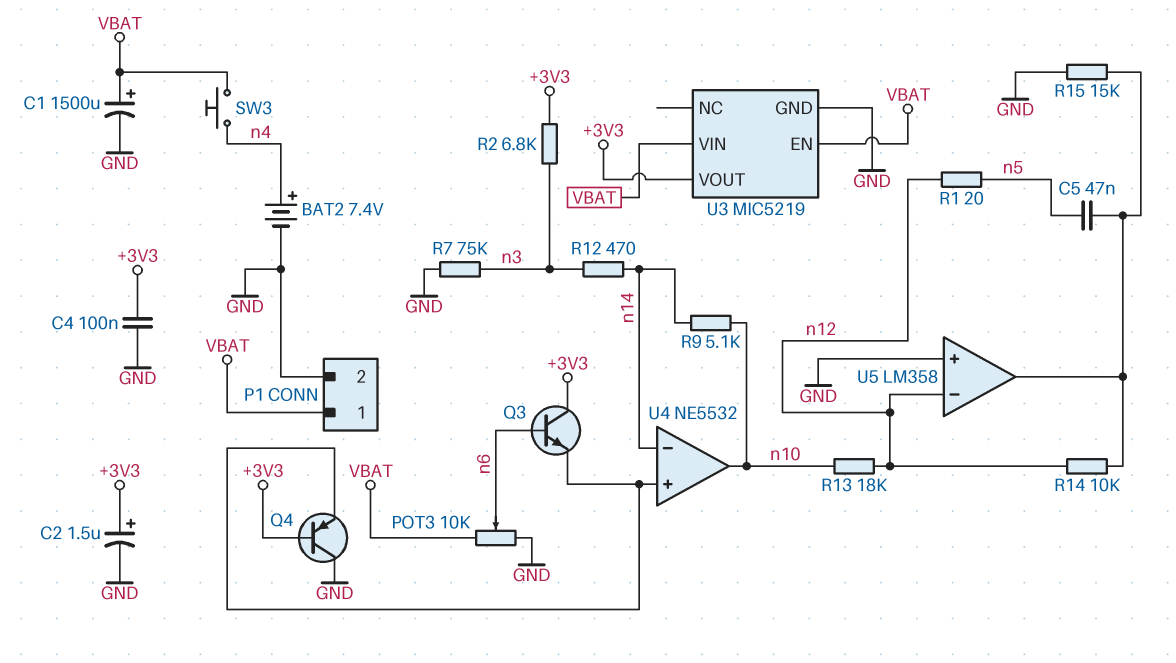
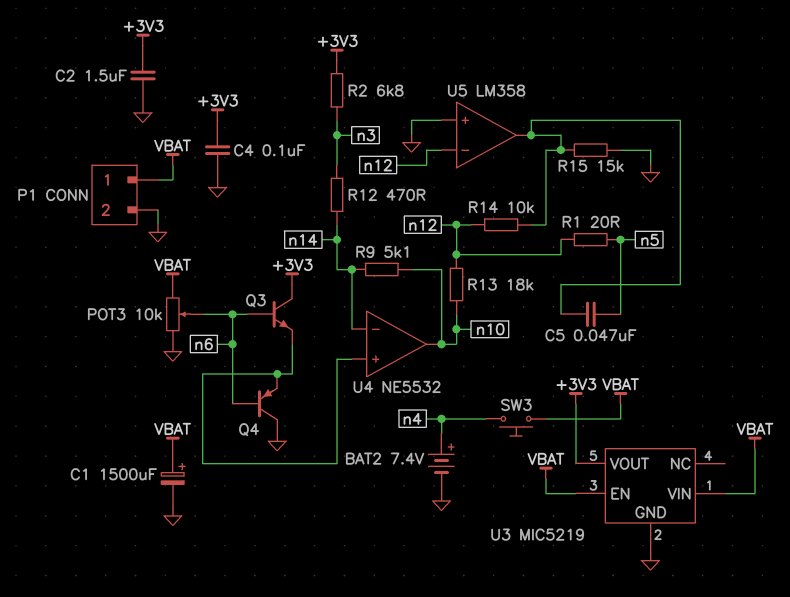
C2: 1.5uF (plus +3V3, minus GND) -> 1.5uF (+3V3, GND)
Q4: PNP (B +3V3, C GND, E U4/in+) -> PNP (B n6, C GND, E U4/in+)
R7: 75k (GND, n3) -> none

